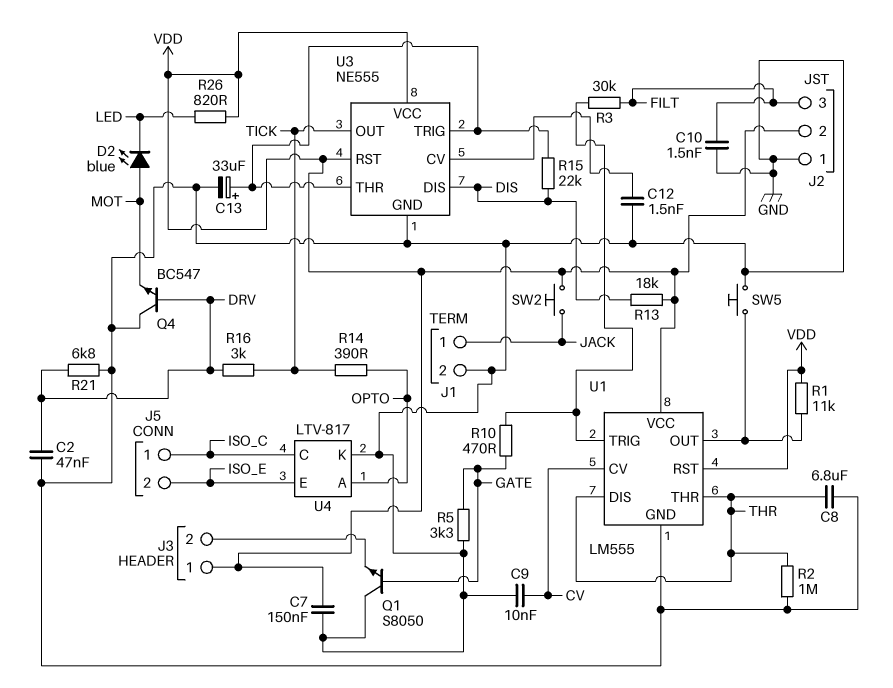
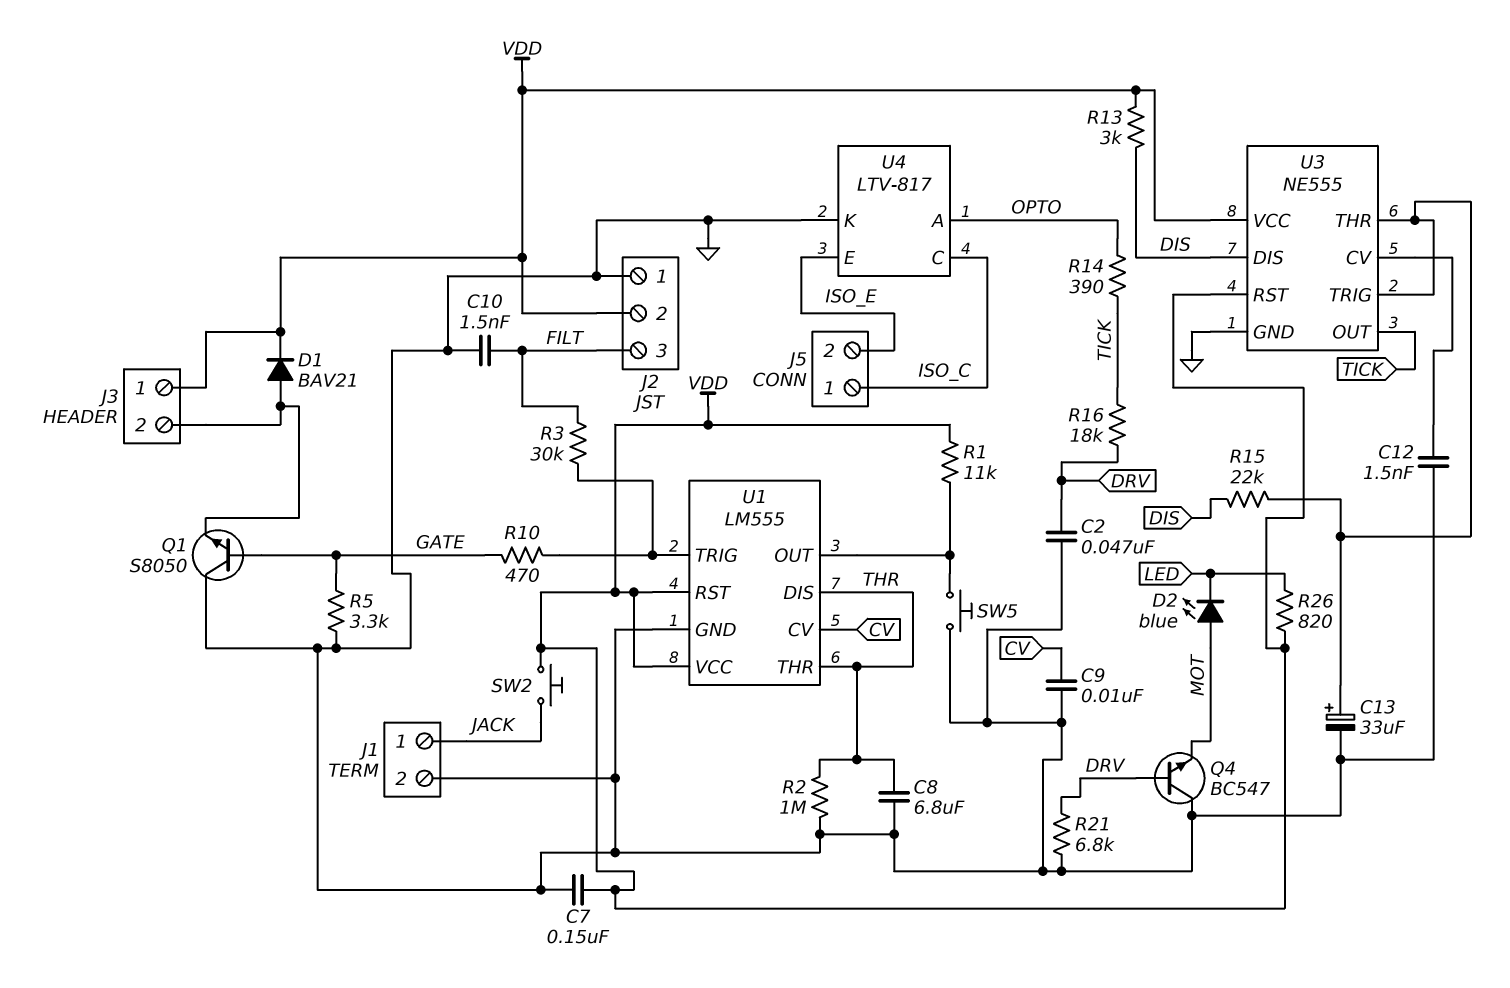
D1: none -> diode BAV21 (A J3/2, K VDD)
R13: 18k (DIS, VDD) -> 3k (DIS, VDD)
R16: 3k (DRV, TICK) -> 18k (DRV, TICK)

